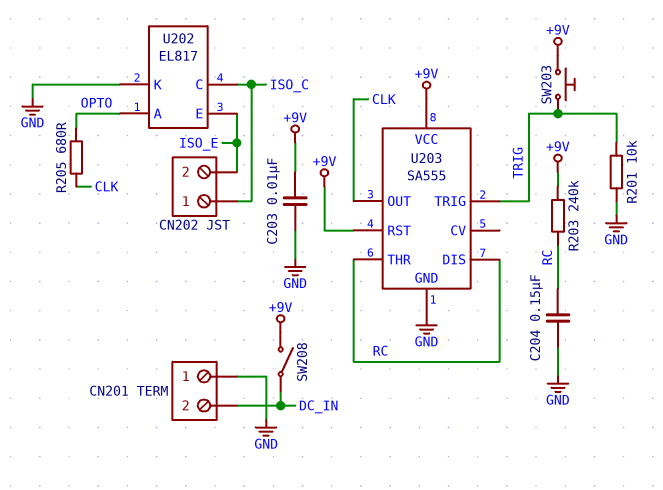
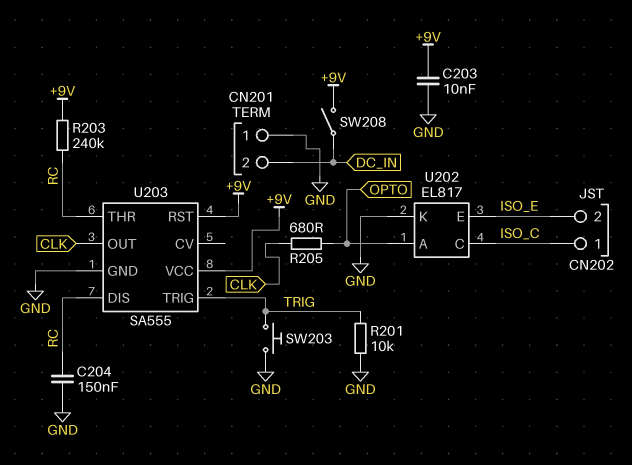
SW203: button (+9V, TRIG) -> button (GND, TRIG)

